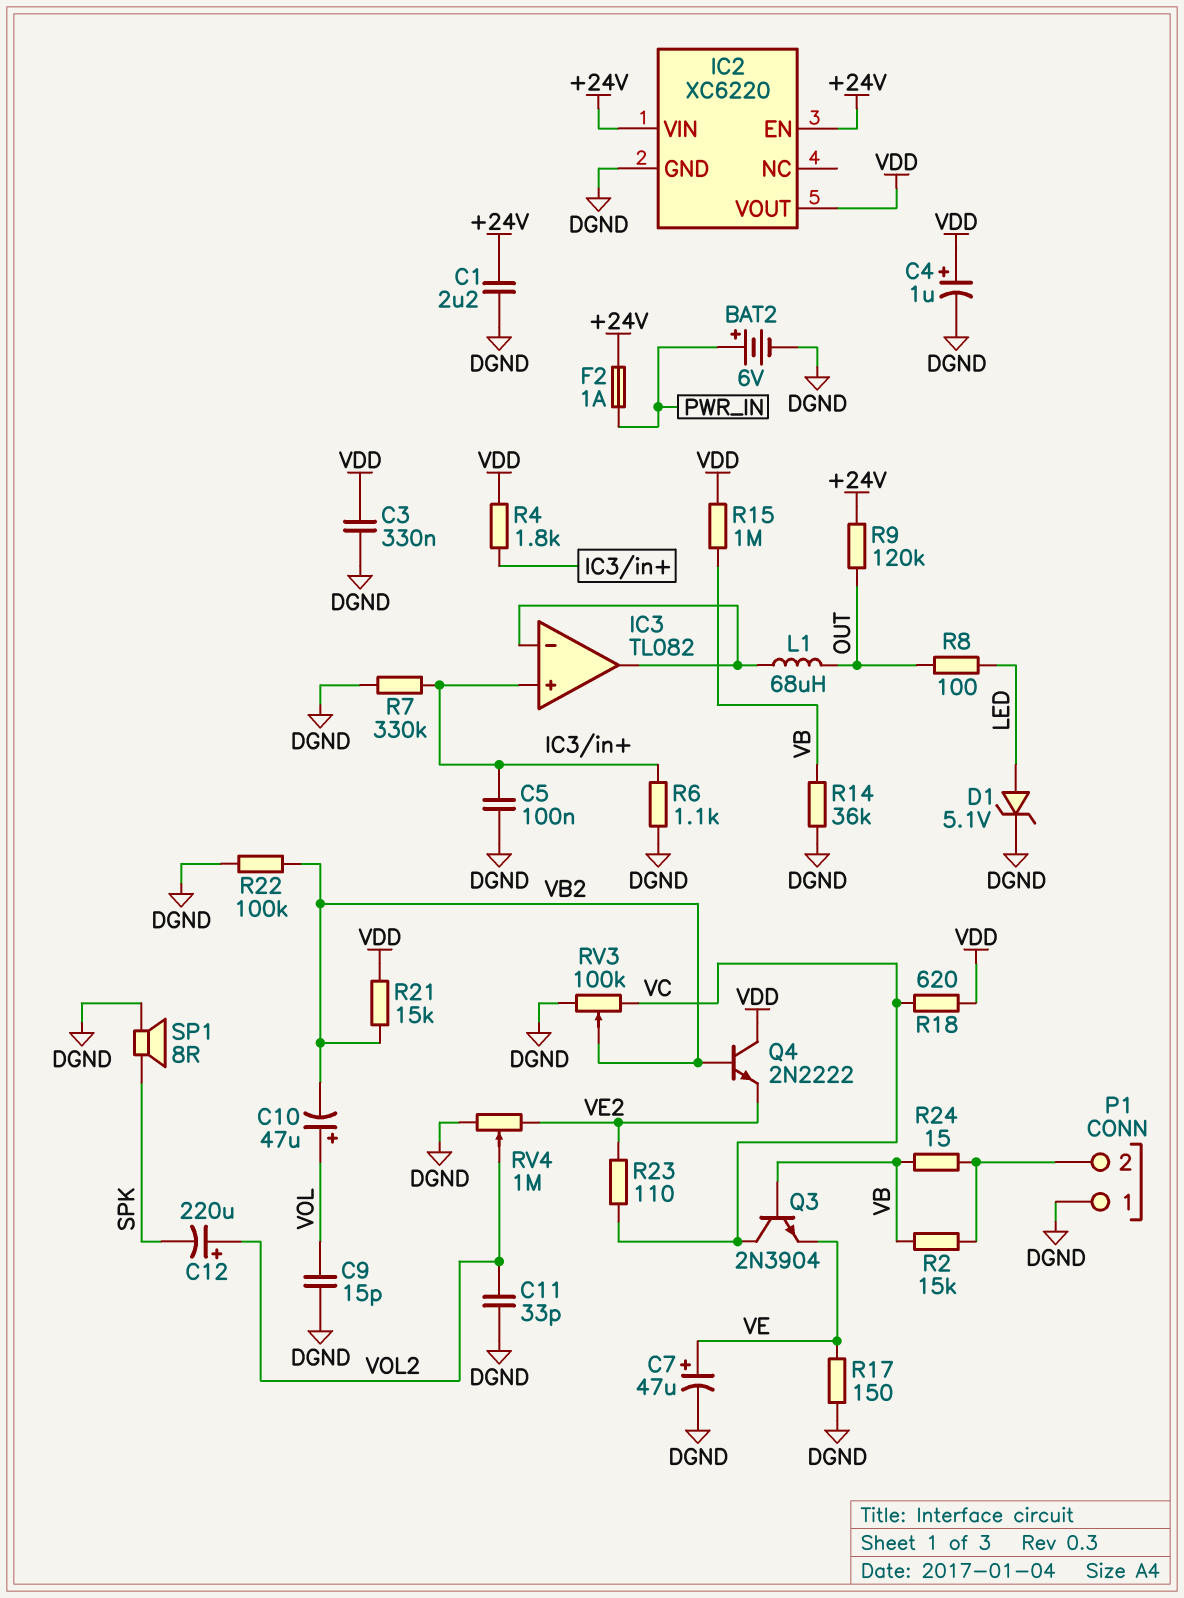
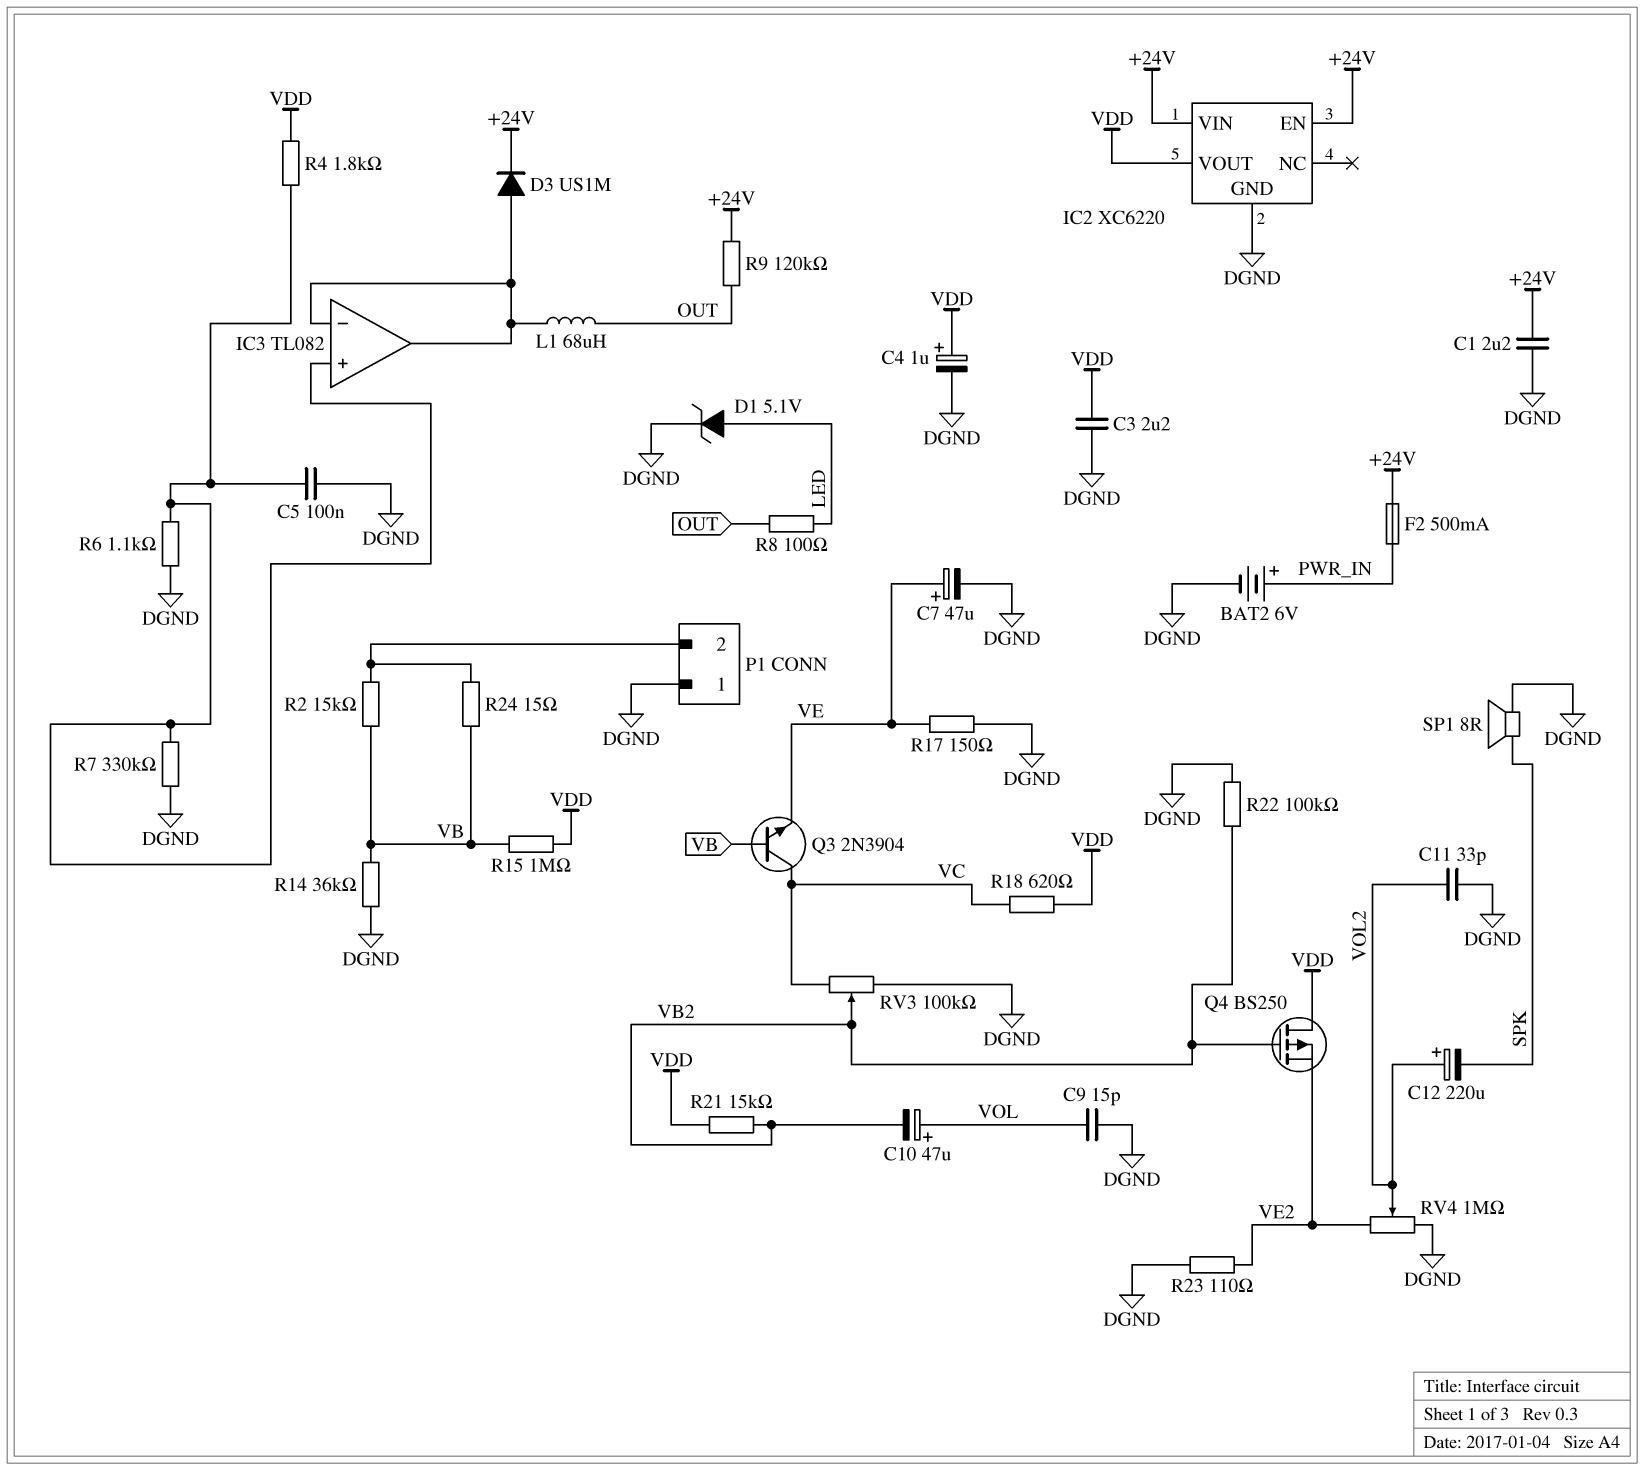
C3: 330nF (DGND, VDD) -> 2.2uF (DGND, VDD)
D3: none -> diode US1M (A IC3/in-, K +24V)
F2: 1A (+24V, PWR_IN) -> 500mA (+24V, PWR_IN)
Q4: NPN 2N2222 (B VB2, C VDD, E VE2) -> PMOS BS250 (G VB2, D VDD, S VE2)
R23: 110 (VC, VE2) -> 110 (DGND, VE2)

